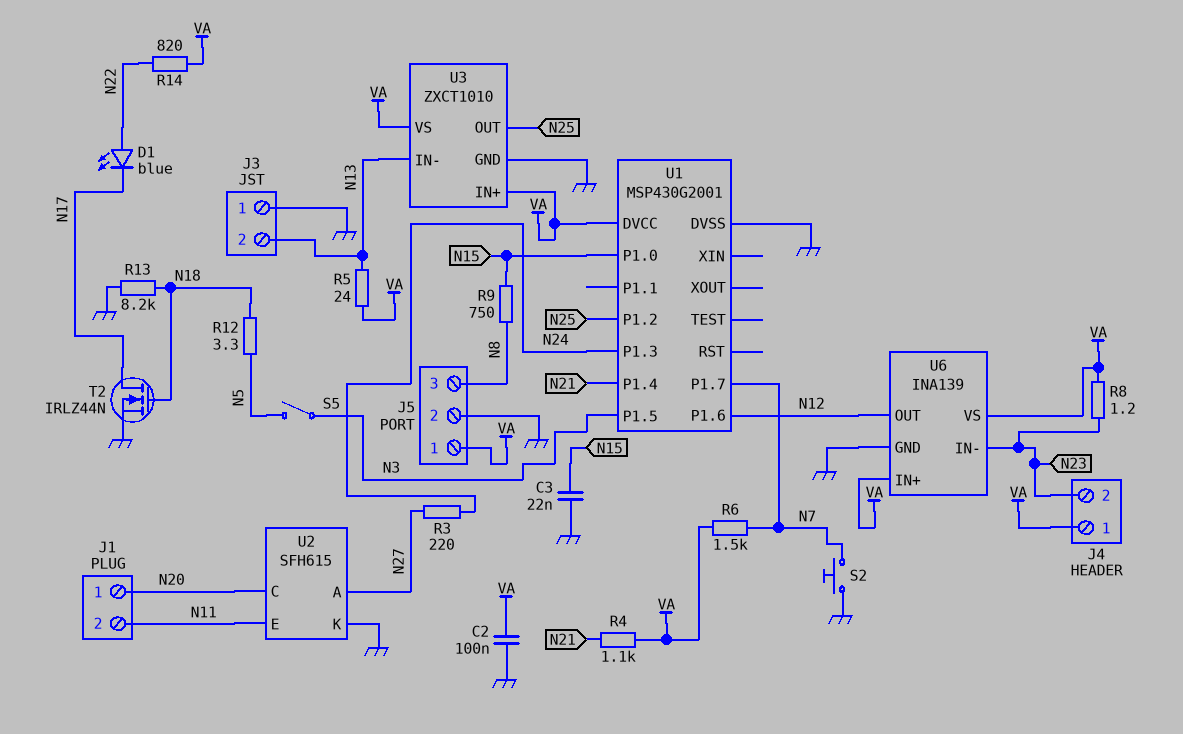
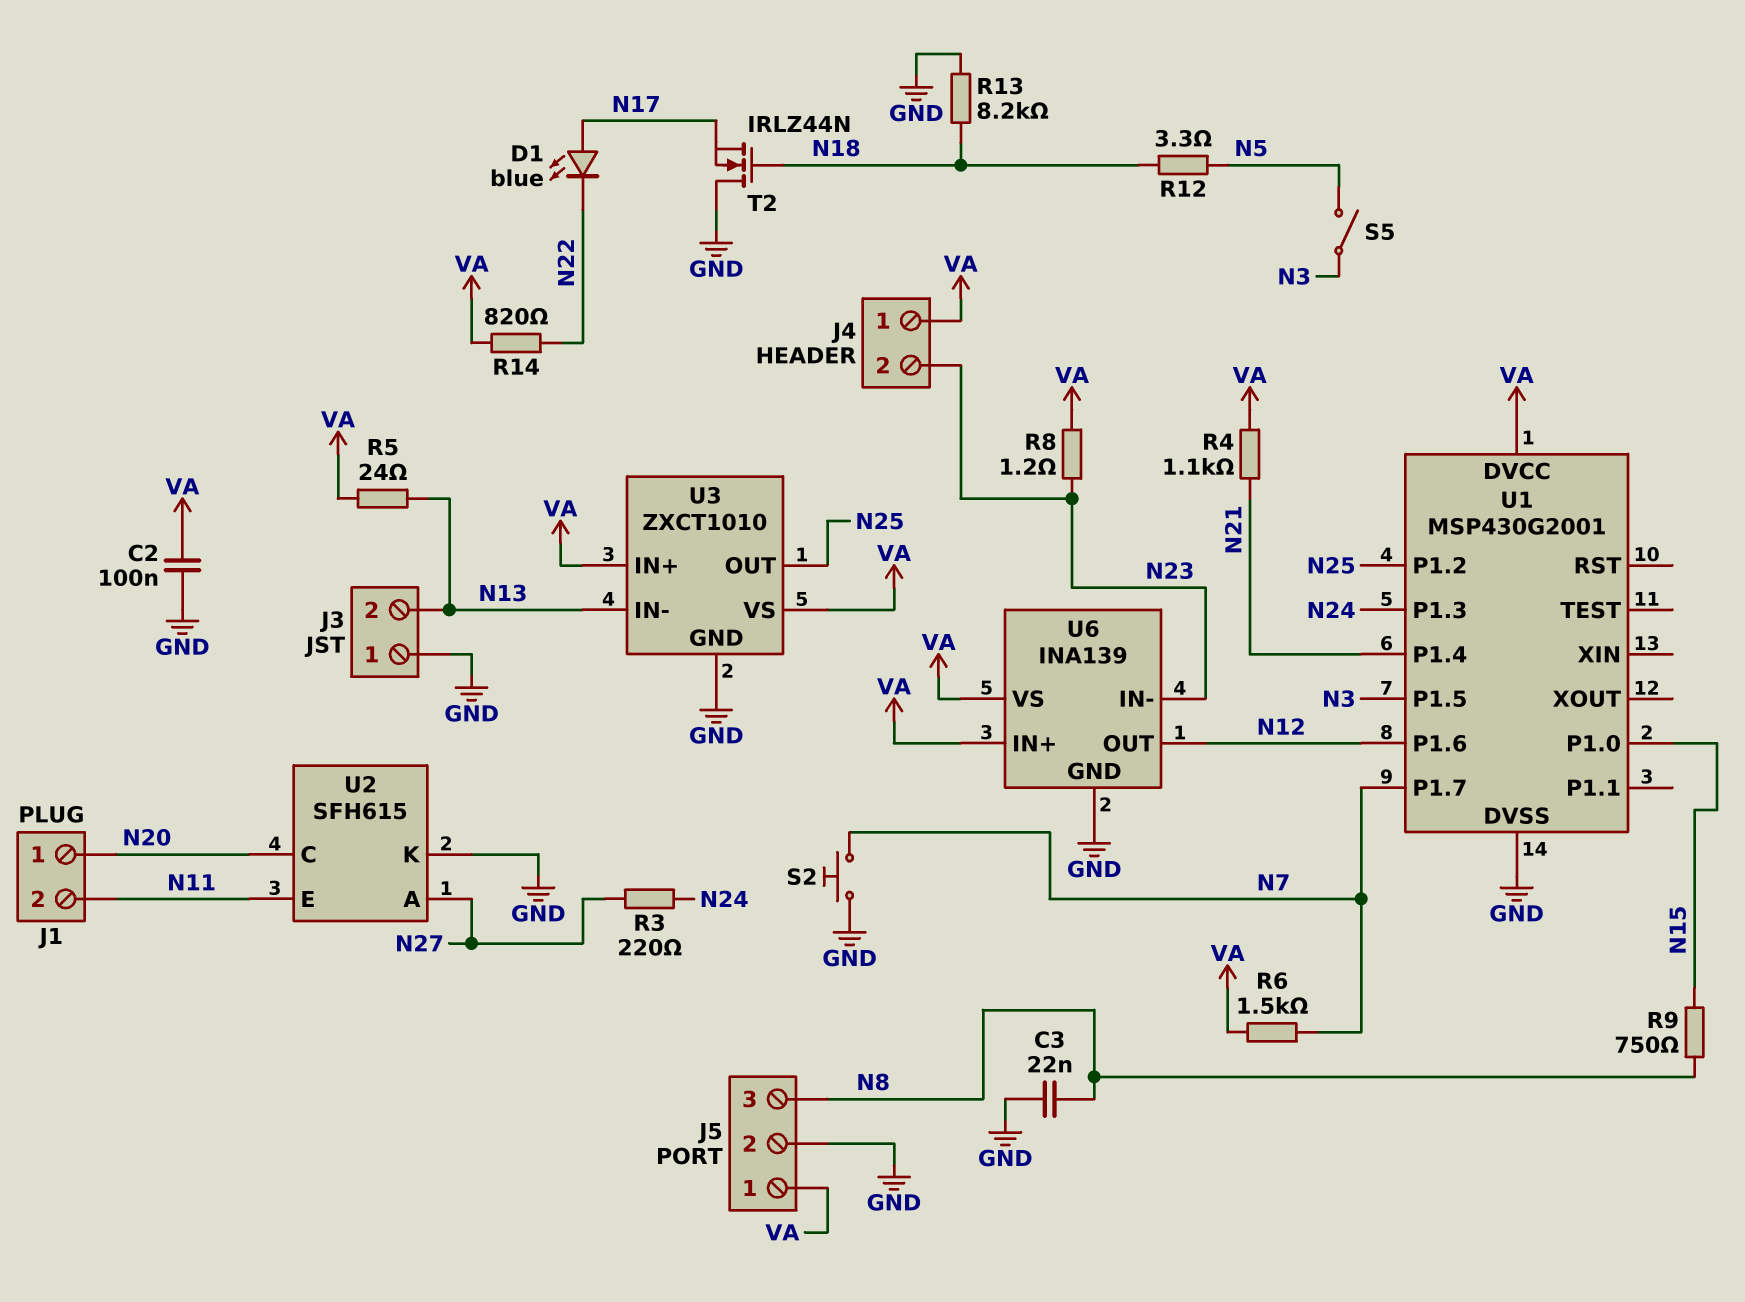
C3: 22nF (GND, N15) -> 22nF (GND, N8)
D1: LED blue (A N22, K N17) -> LED blue (A N17, K N22)
T2: NMOS IRLZ44N (G N18, D N17, S GND) -> NMOS IRLZ44N (G N18, D GND, S N17)

